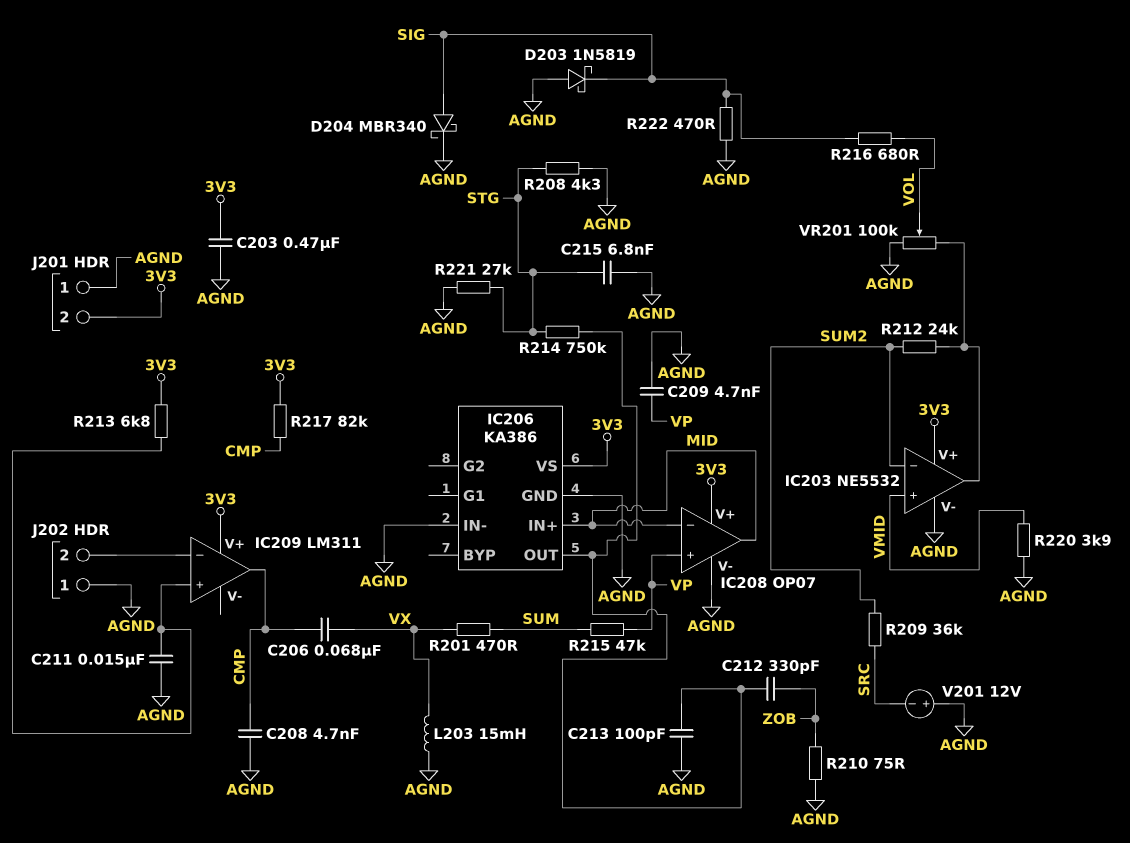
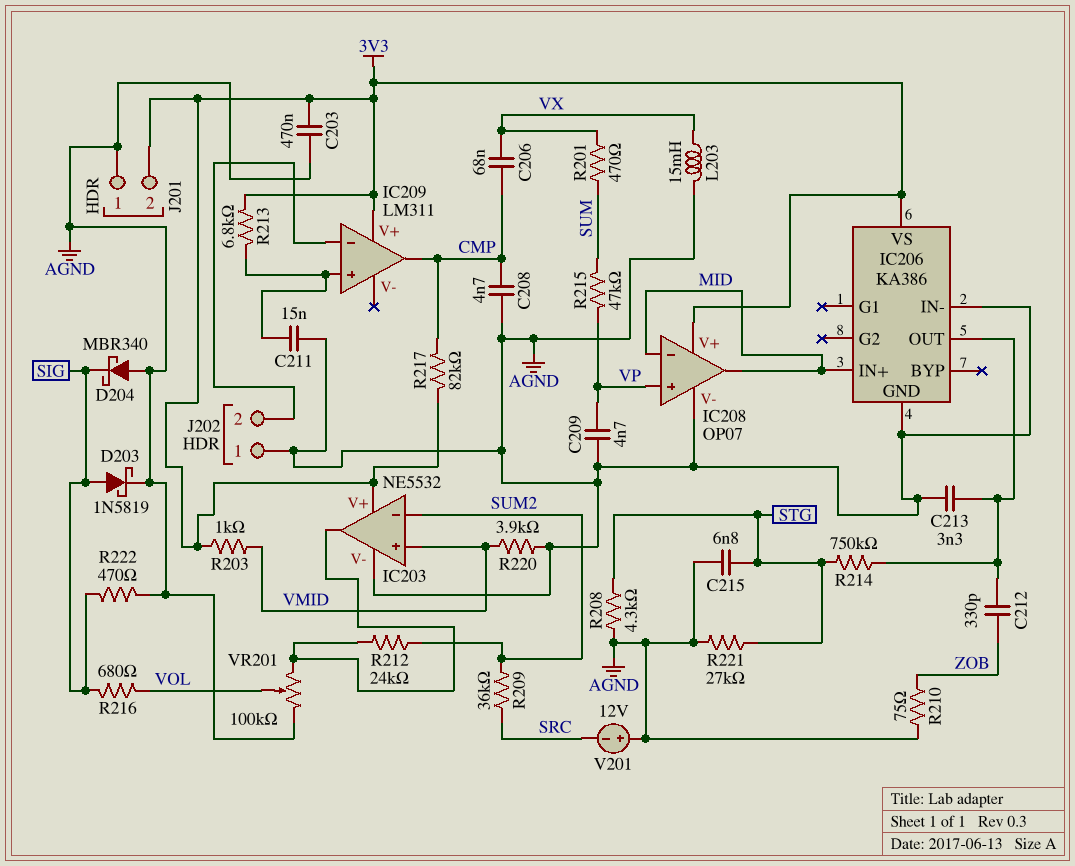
C213: 100pF (AGND, IC206/OUT) -> 3.3nF (AGND, IC206/OUT)
D203: schottky 1N5819 (A AGND, K SIG) -> schottky 1N5819 (A SIG, K AGND)
D204: schottky MBR340 (A SIG, K AGND) -> schottky MBR340 (A AGND, K SIG)
R203: none -> 1k (3V3, VMID)

